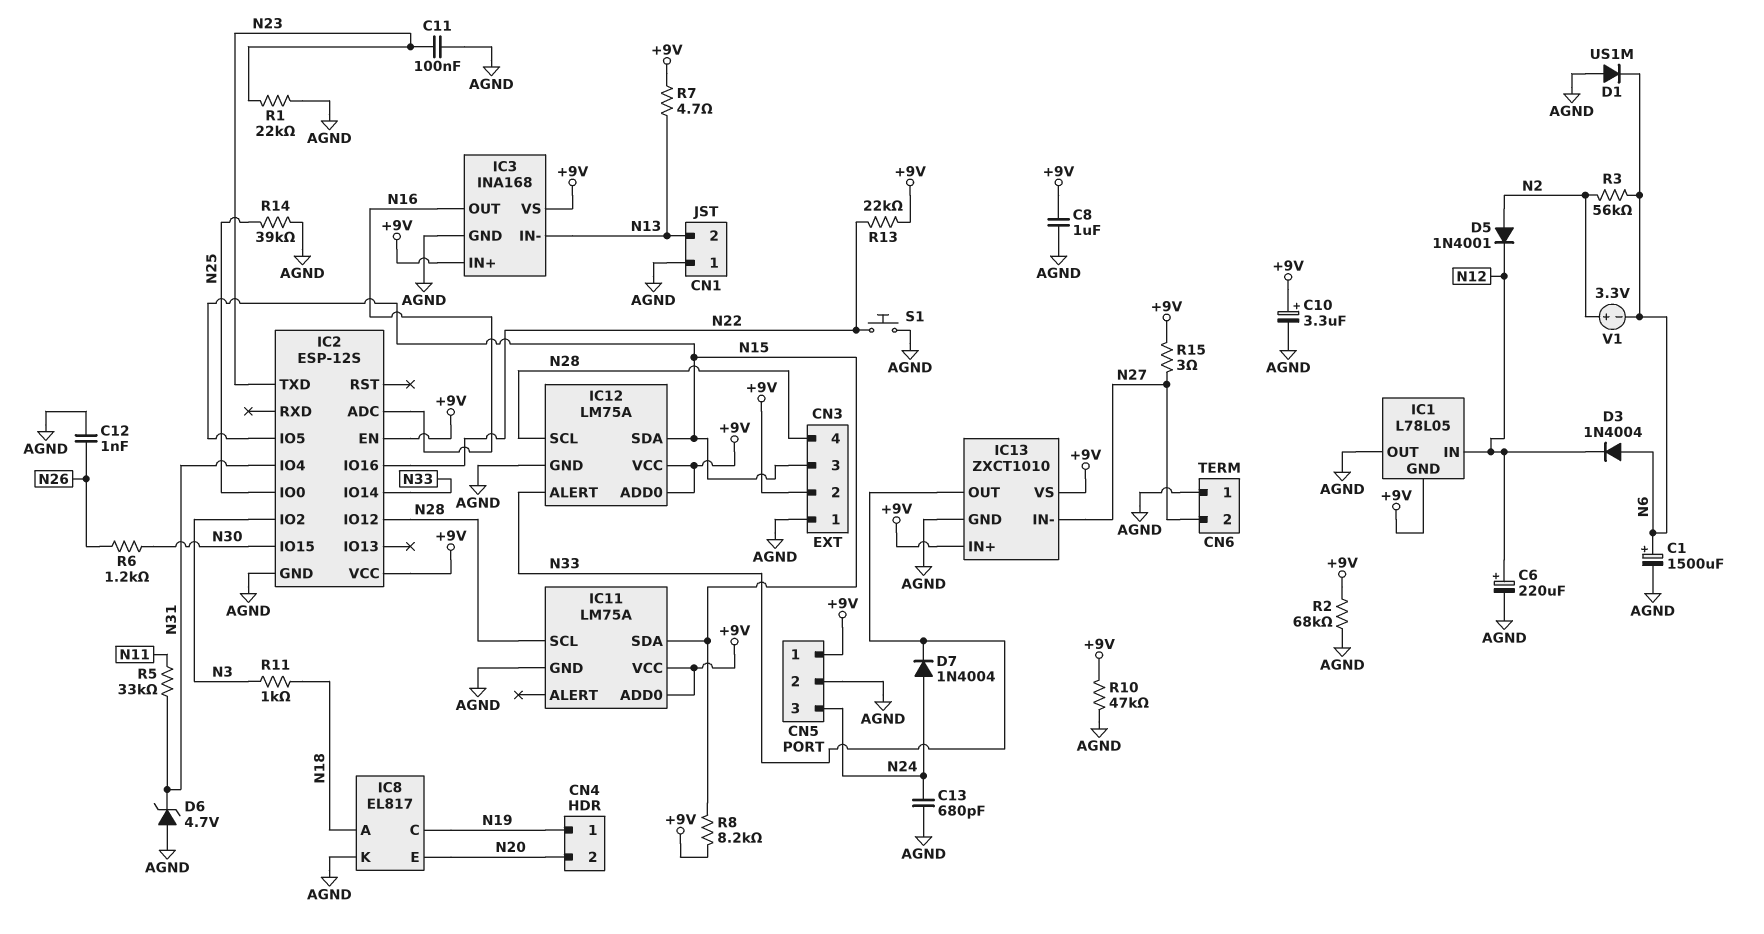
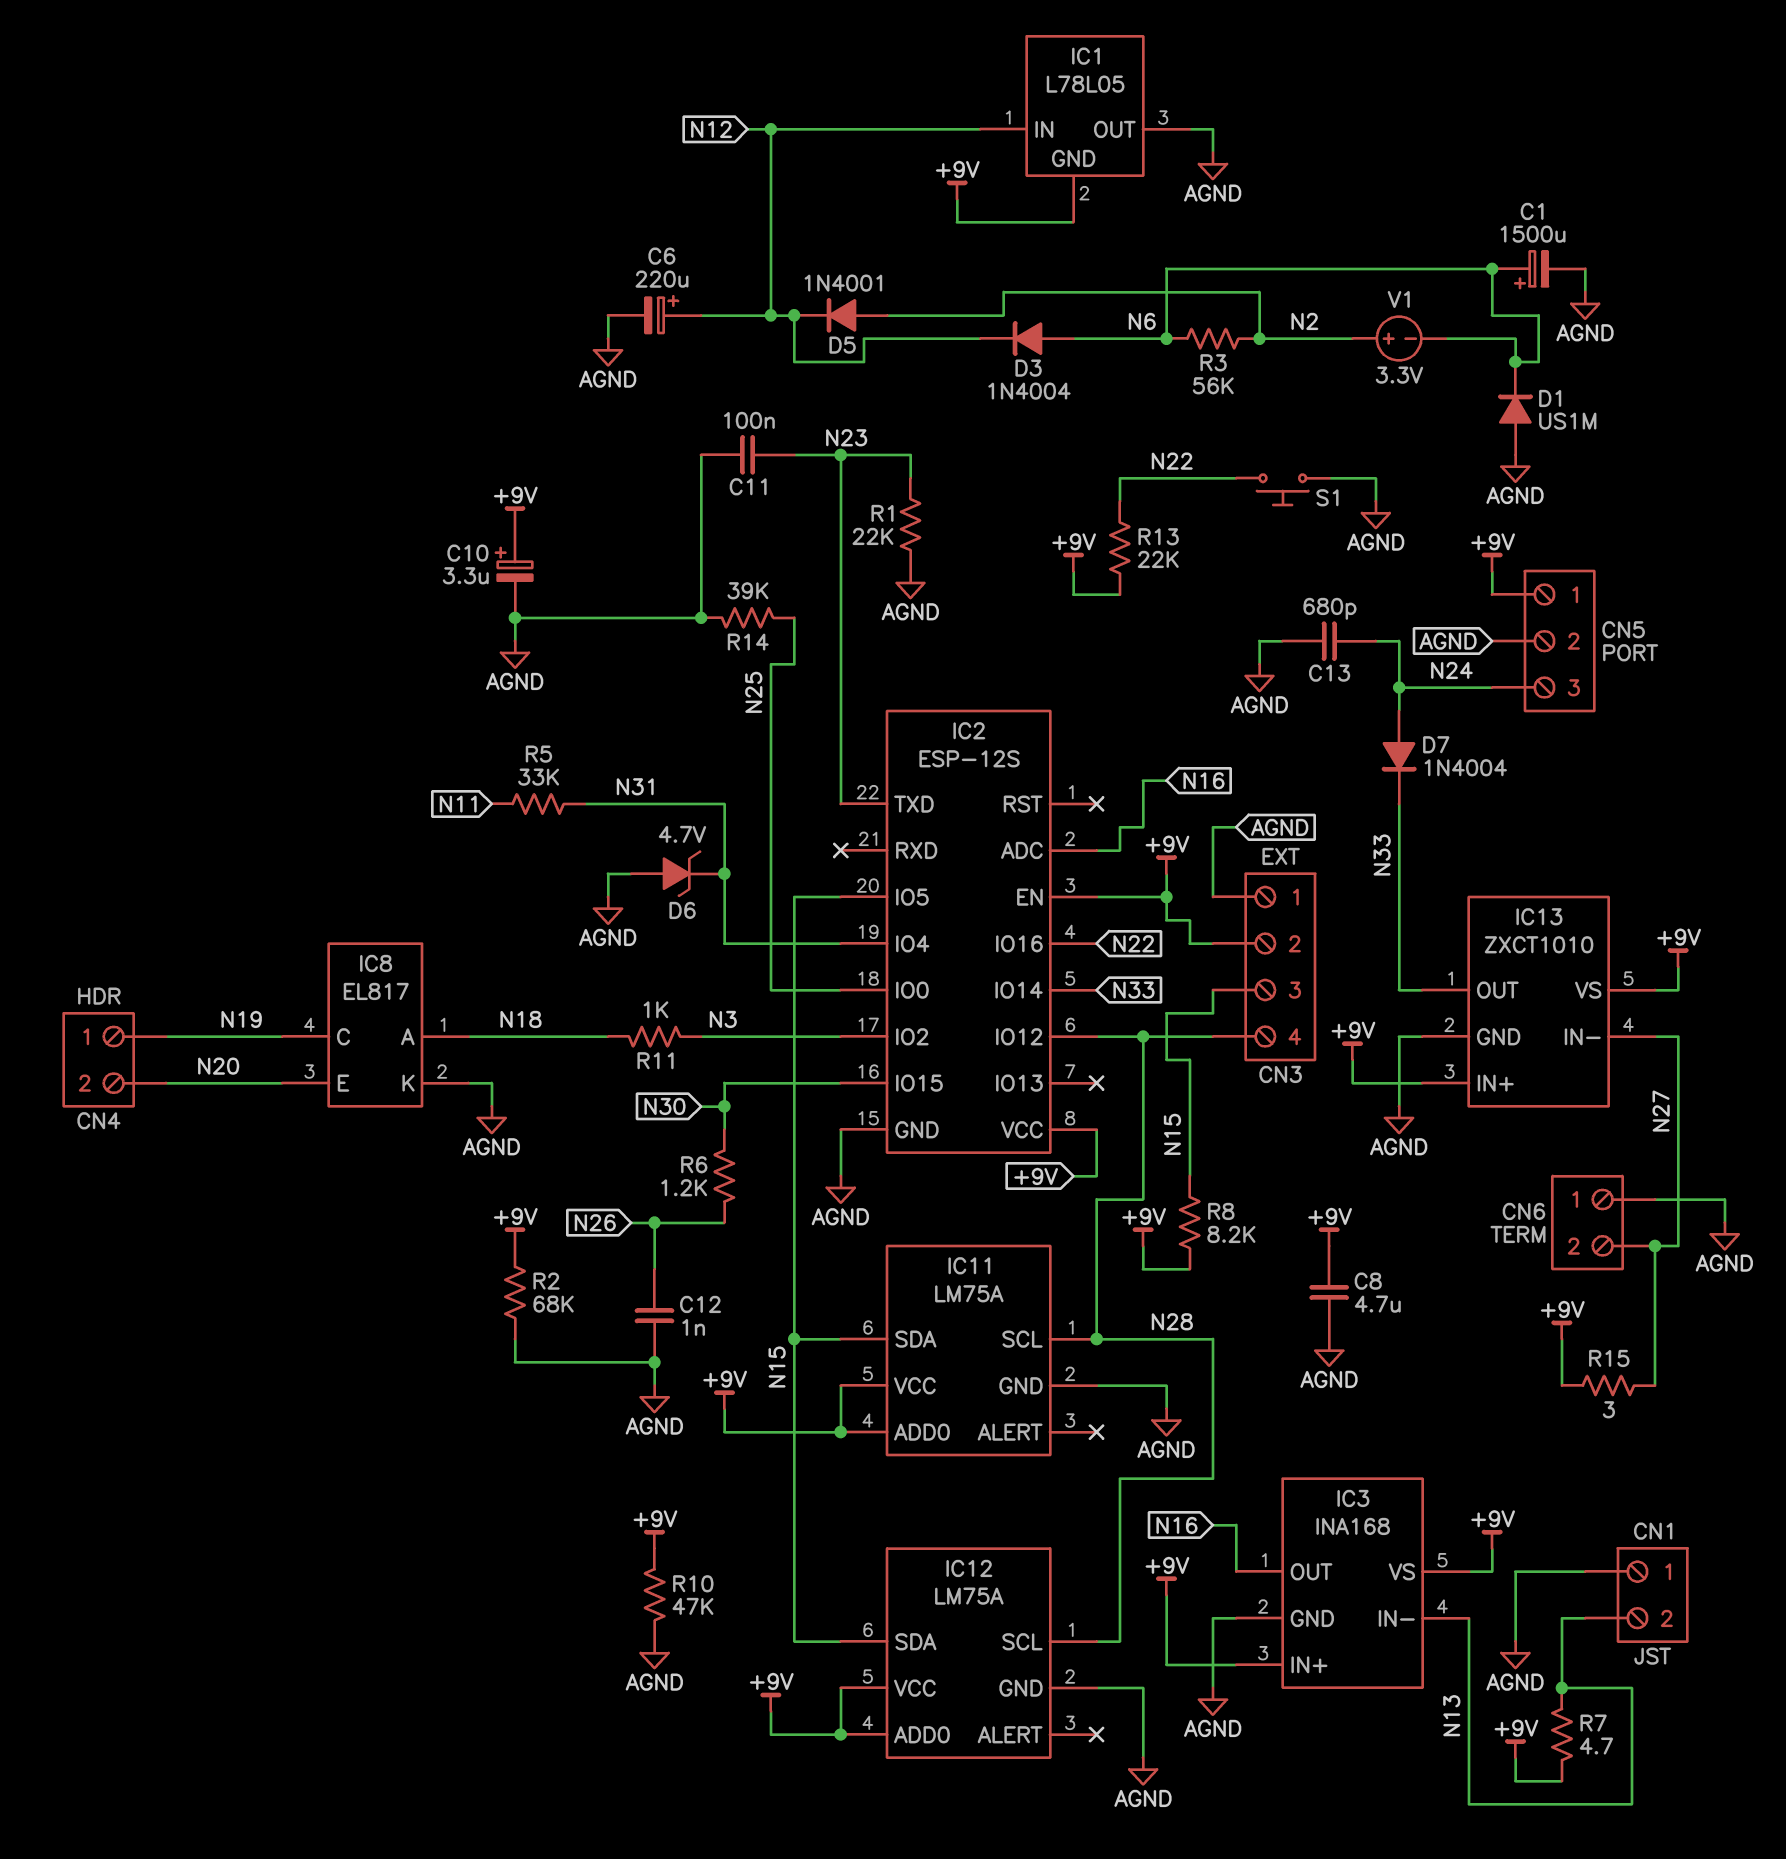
C8: 1uF (+9V, AGND) -> 4.7uF (+9V, AGND)
IC12 pin ALERT: N33 -> none

